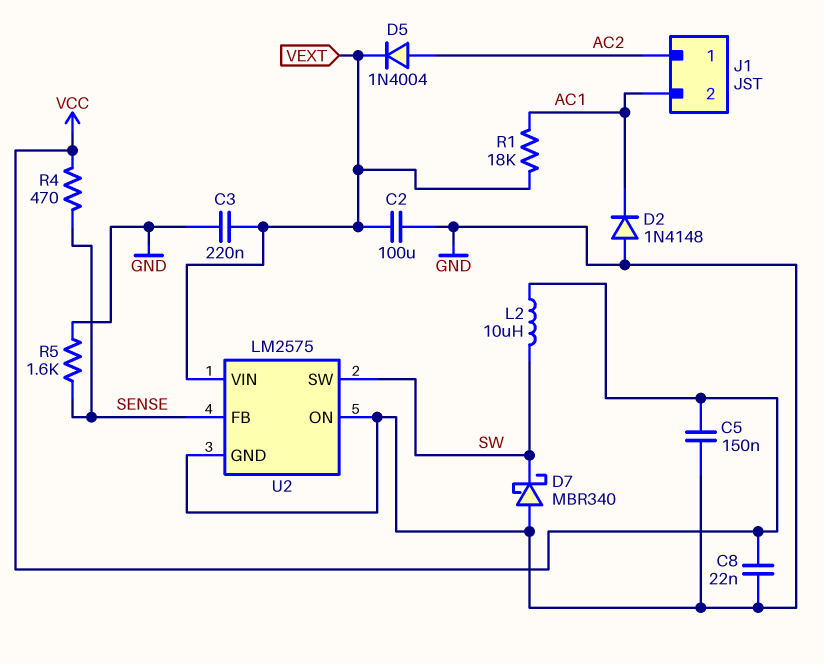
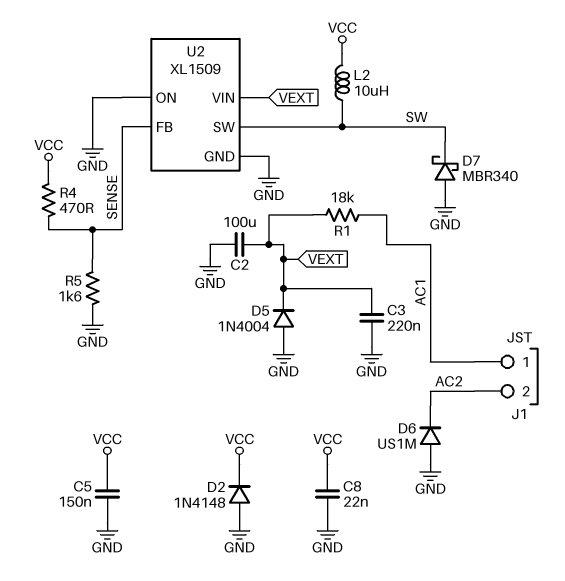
D2: diode 1N4148 (A GND, K AC1) -> diode 1N4148 (A GND, K VCC)
D5: diode 1N4004 (A AC2, K VEXT) -> diode 1N4004 (A GND, K VEXT)
D6: none -> diode US1M (A GND, K AC2)
J1 pin 1: AC2 -> AC1
J1 pin 2: AC1 -> AC2
U2: LM2575 -> XL1509

